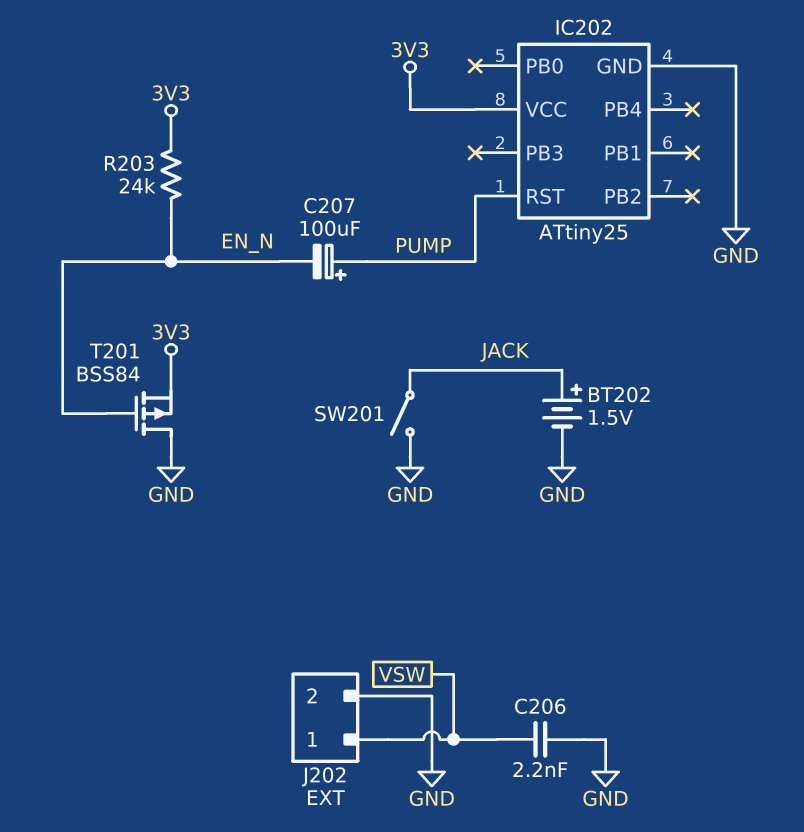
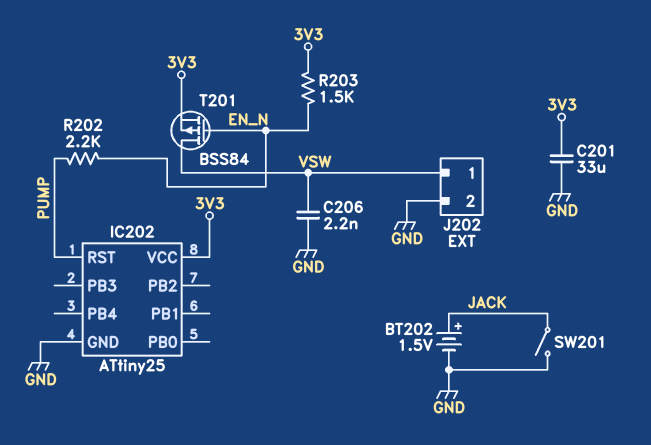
C201: none -> 33uF (3V3, GND)
C207: 100uF (plus PUMP, minus EN_N) -> none
R202: none -> 2.2k (EN_N, PUMP)
R203: 24k (3V3, EN_N) -> 1.5k (3V3, EN_N)
T201: PMOS BSS84 (G EN_N, D GND, S 3V3) -> PMOS BSS84 (G EN_N, D VSW, S 3V3)

